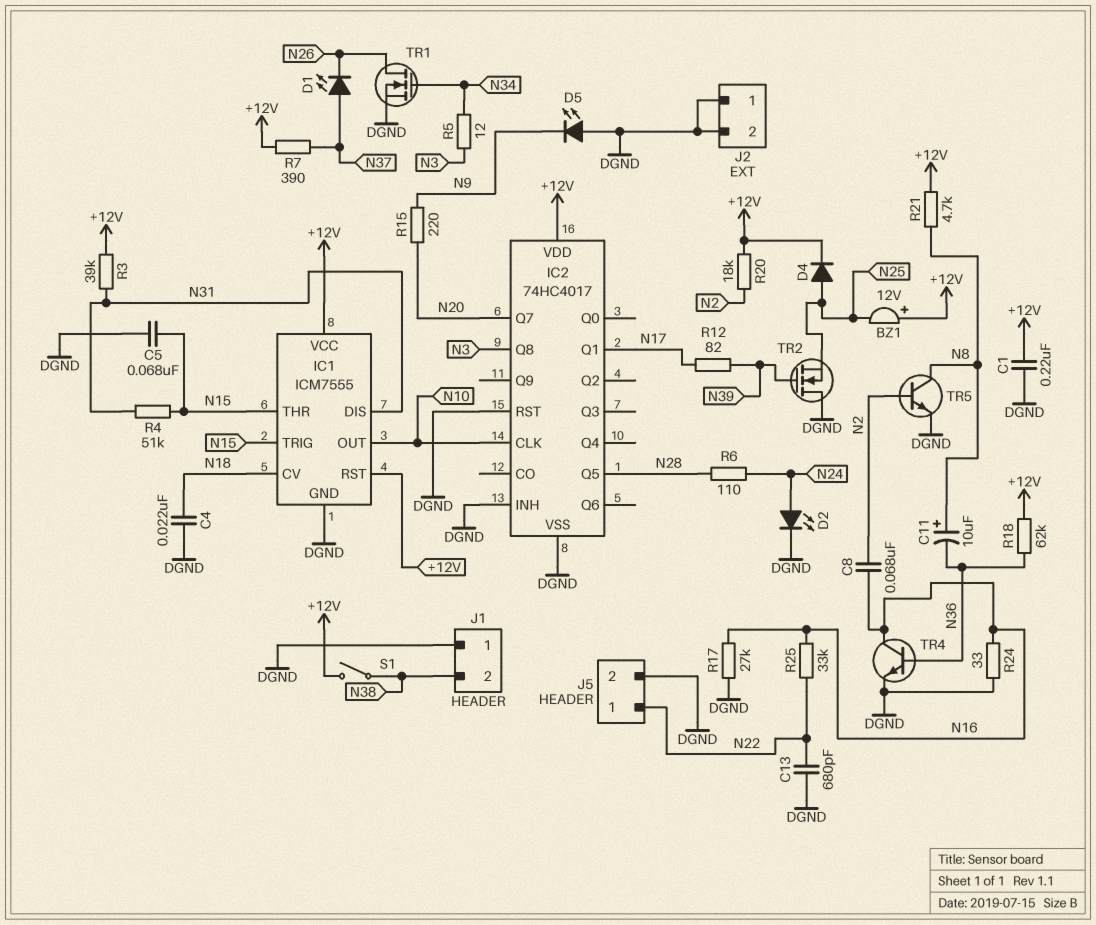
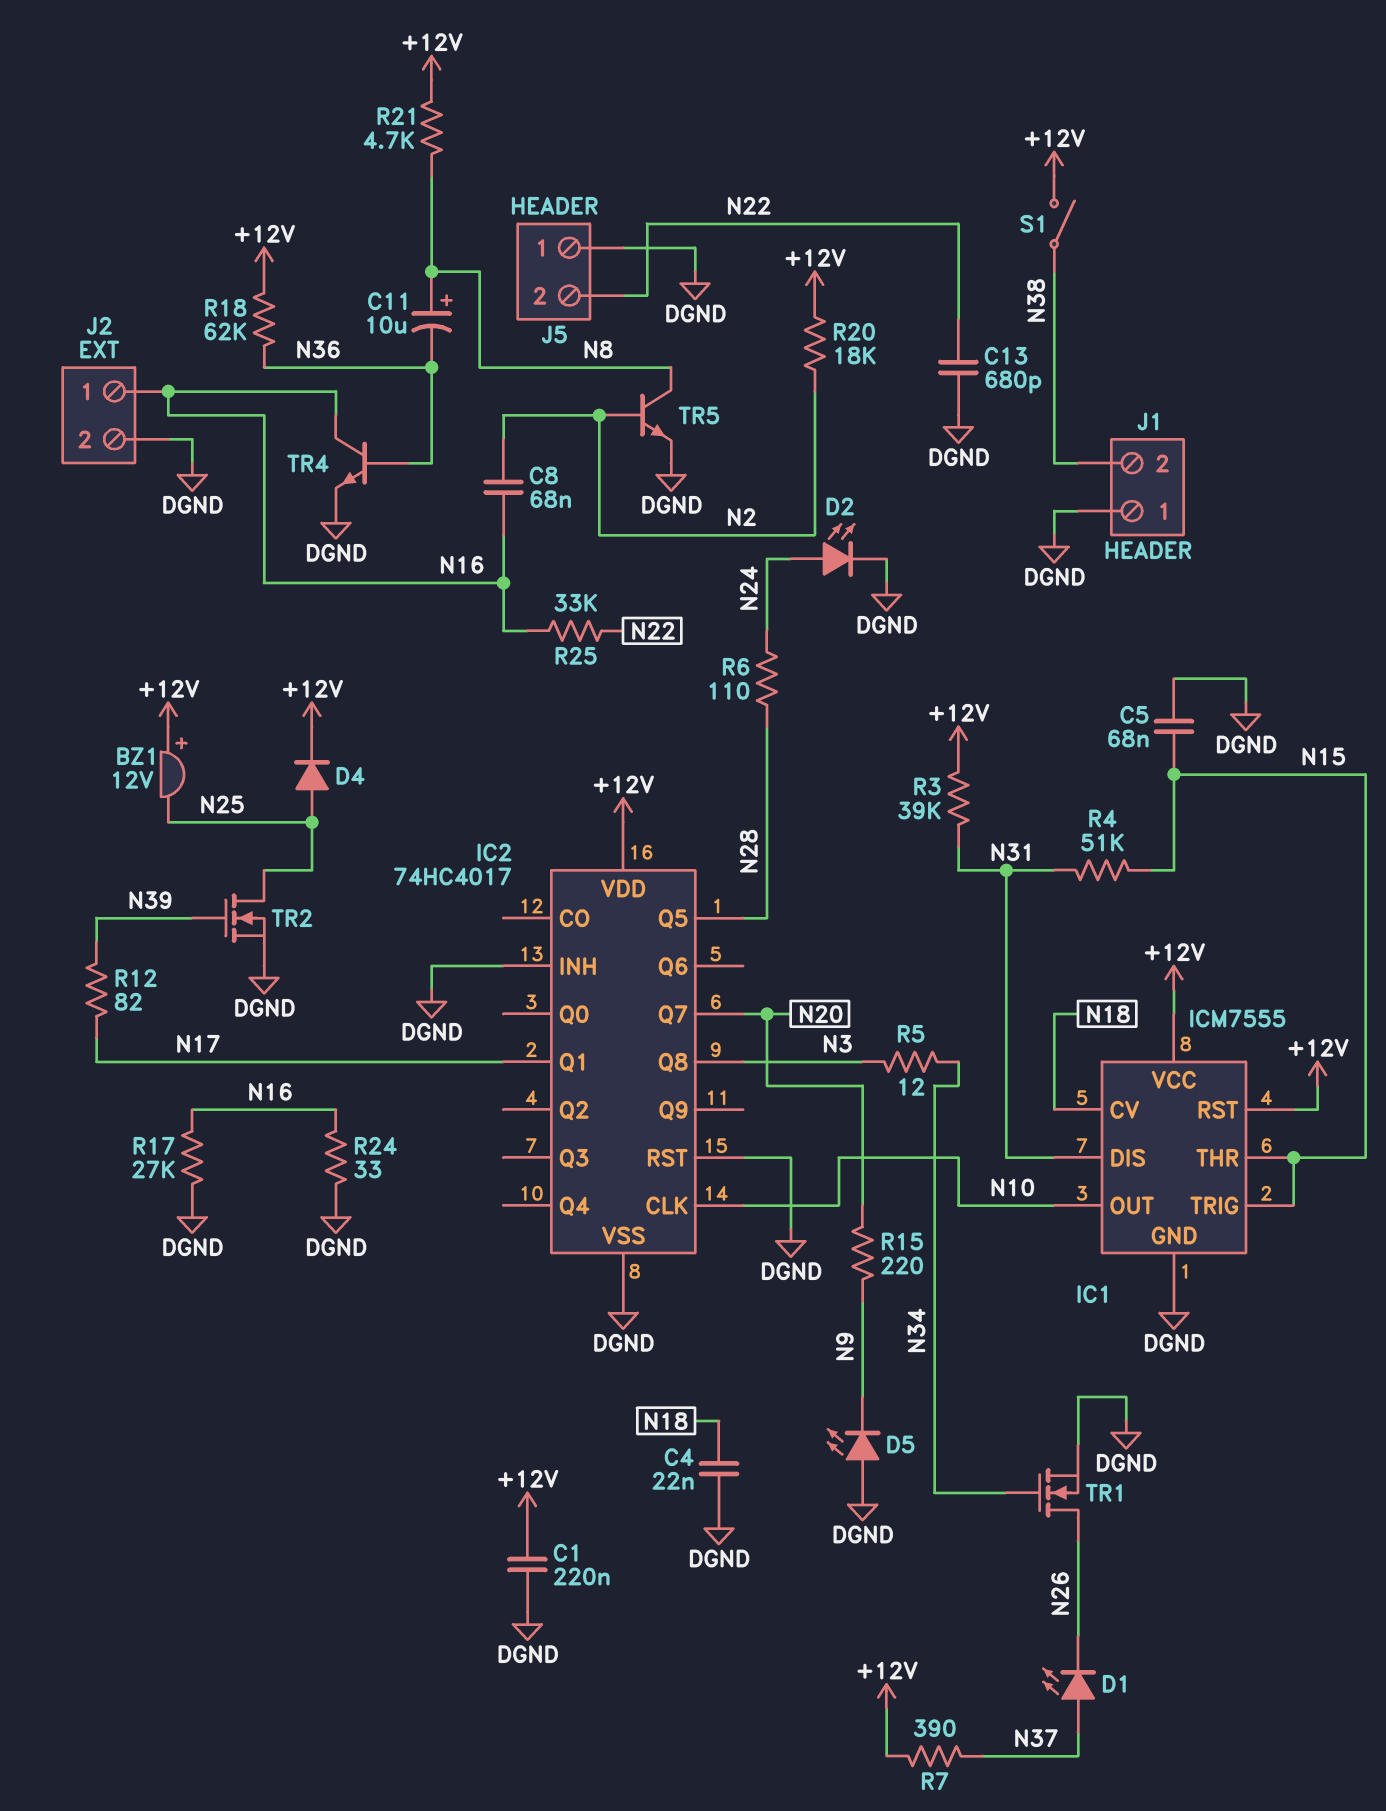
J2 pin 1: DGND -> N16
J5 pin 1: N22 -> DGND
J5 pin 2: DGND -> N22
TR2: NMOS (G N39, D DGND, S N25) -> NMOS (G N39, D N25, S DGND)

